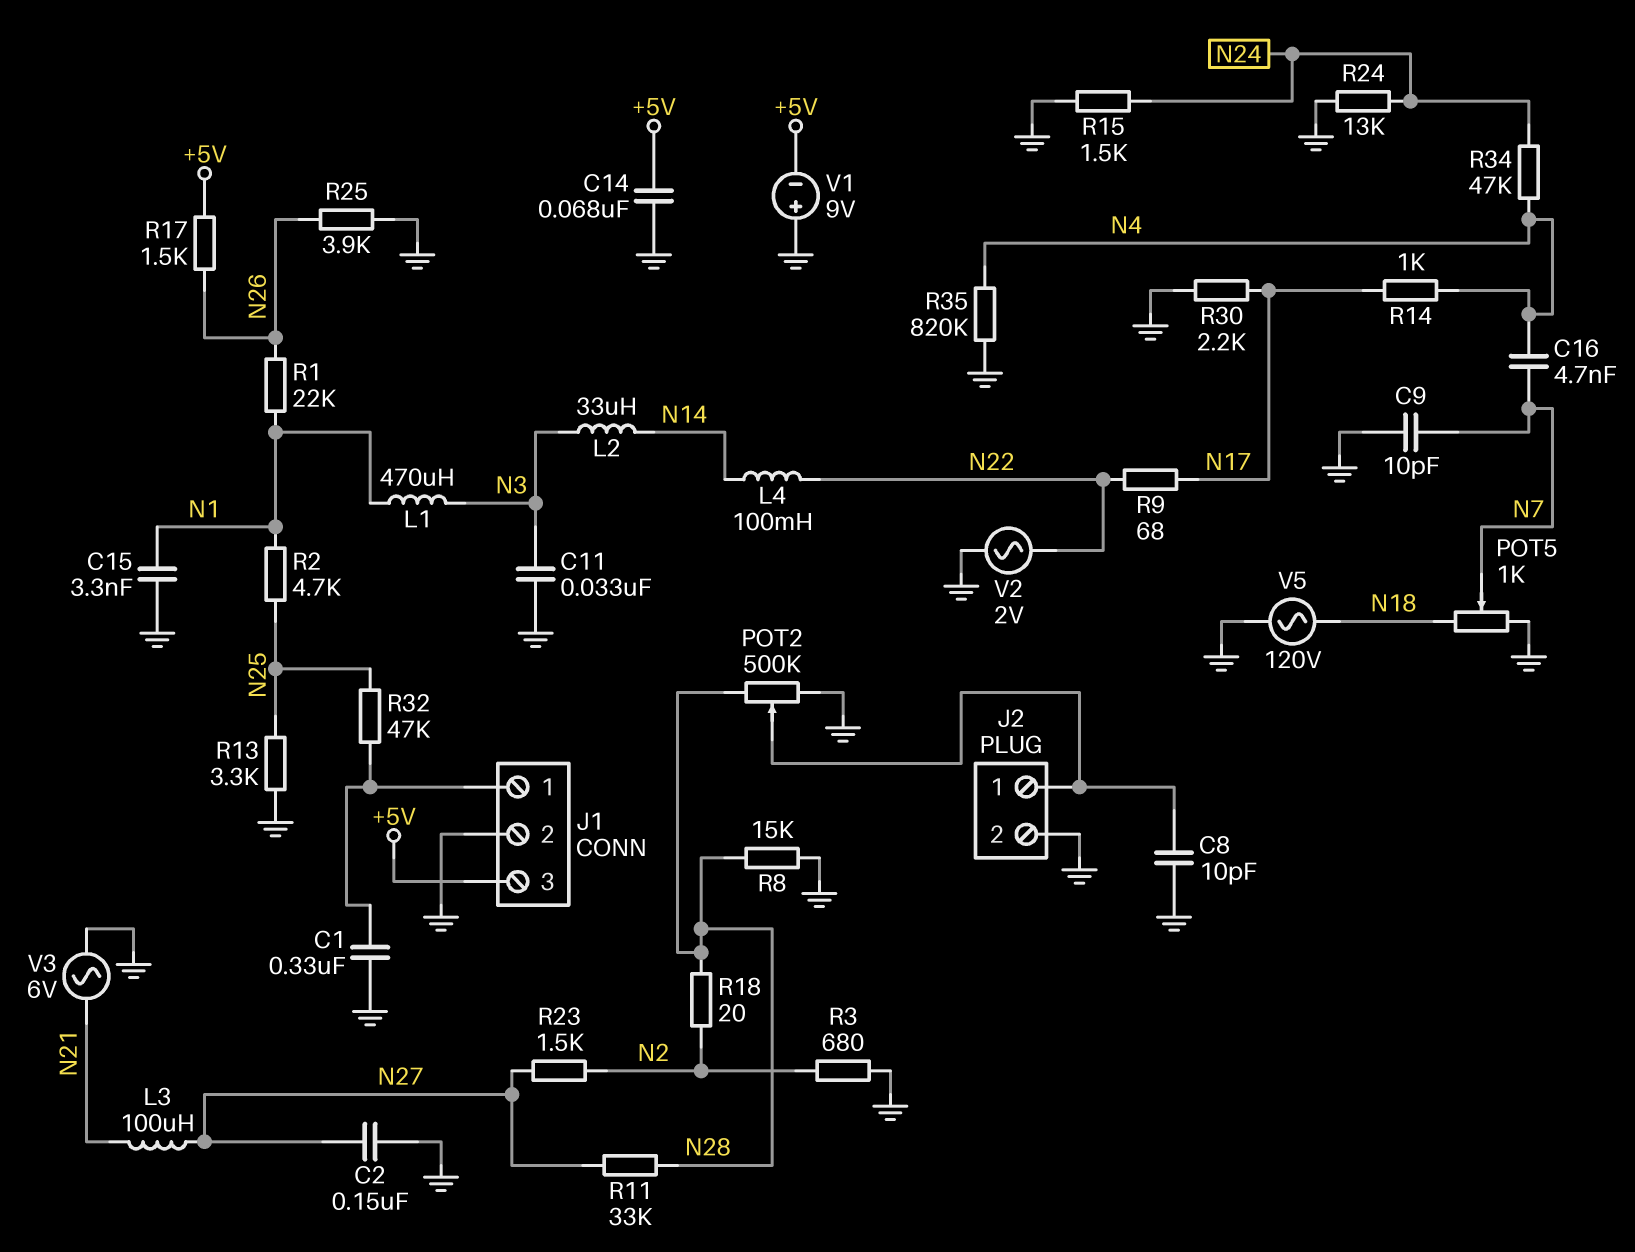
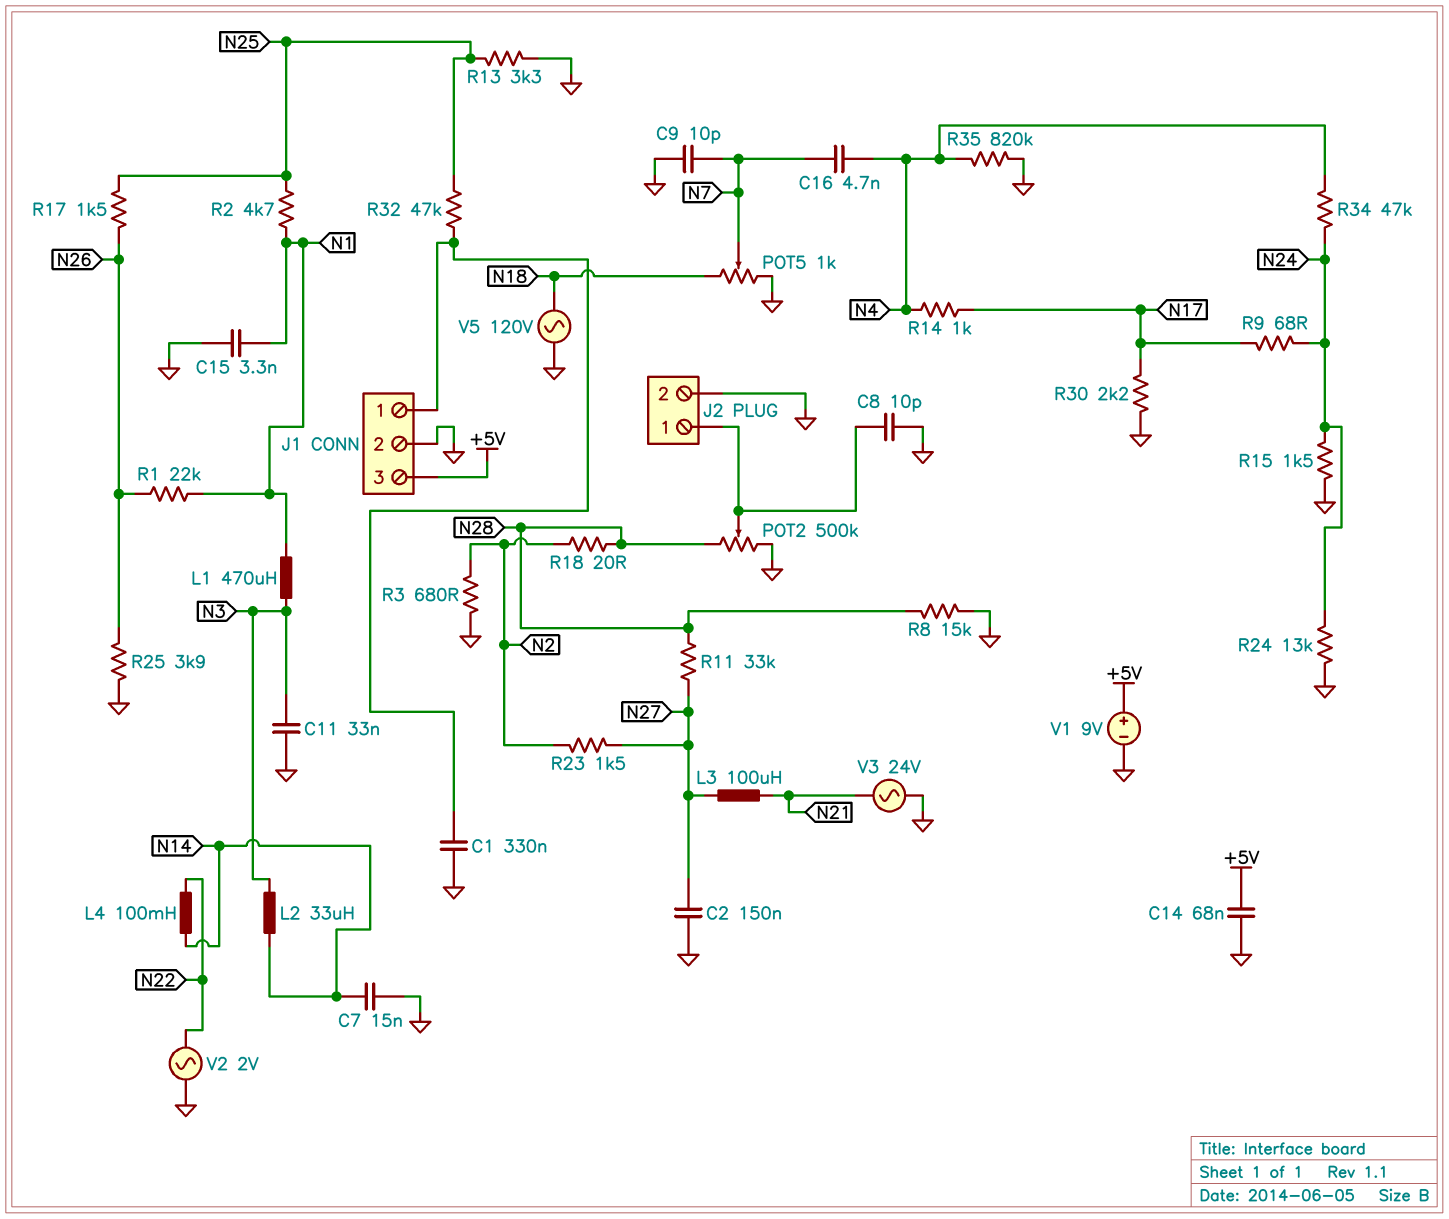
C7: none -> 15nF (GND, N14)
R9: 68 (N17, N22) -> 68 (N17, N24)
R17: 1.5k (+5V, N26) -> 1.5k (N25, N26)
V1: 9V (plus GND, minus +5V) -> 9V (plus +5V, minus GND)
V3: AC 6V (GND, N21) -> AC 24V (GND, N21)

